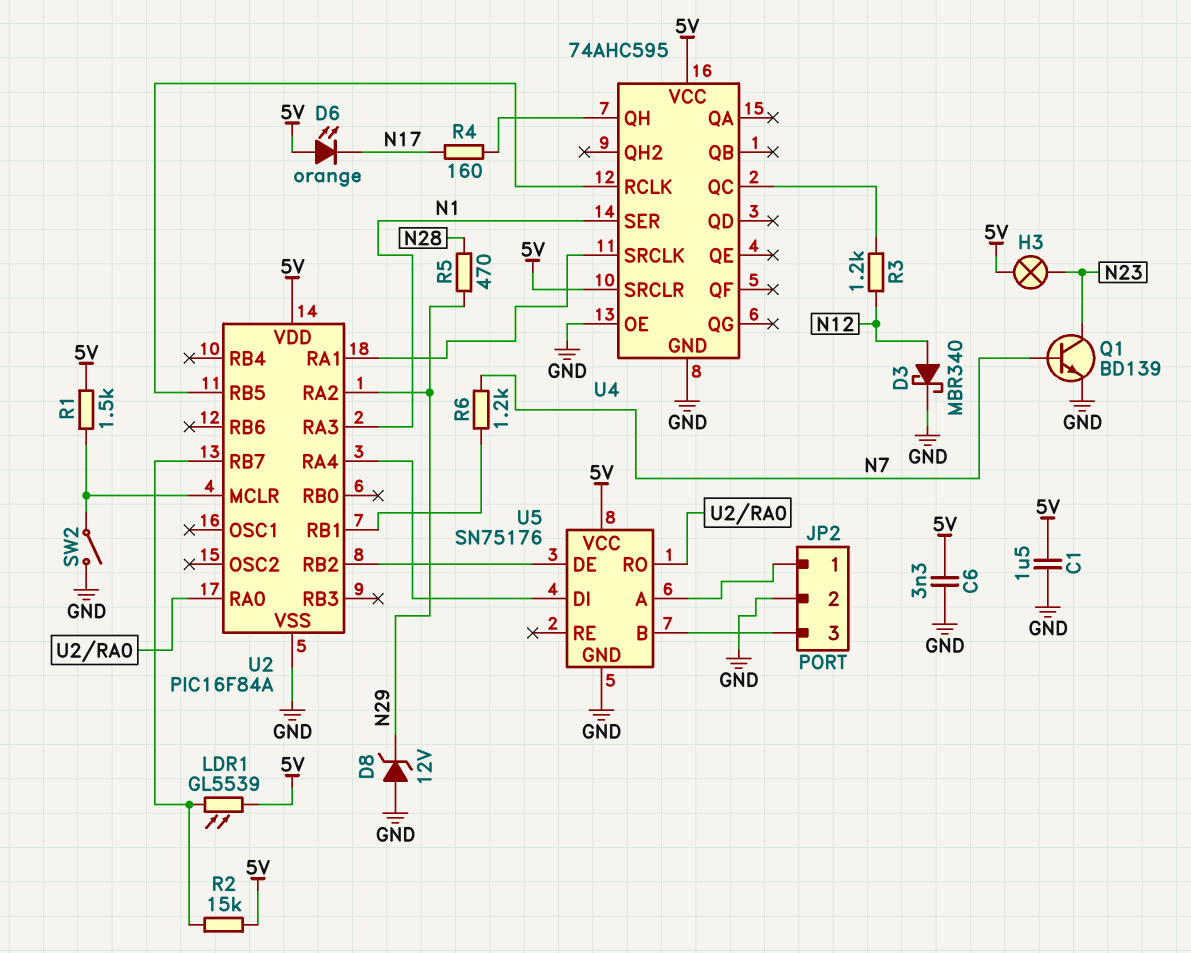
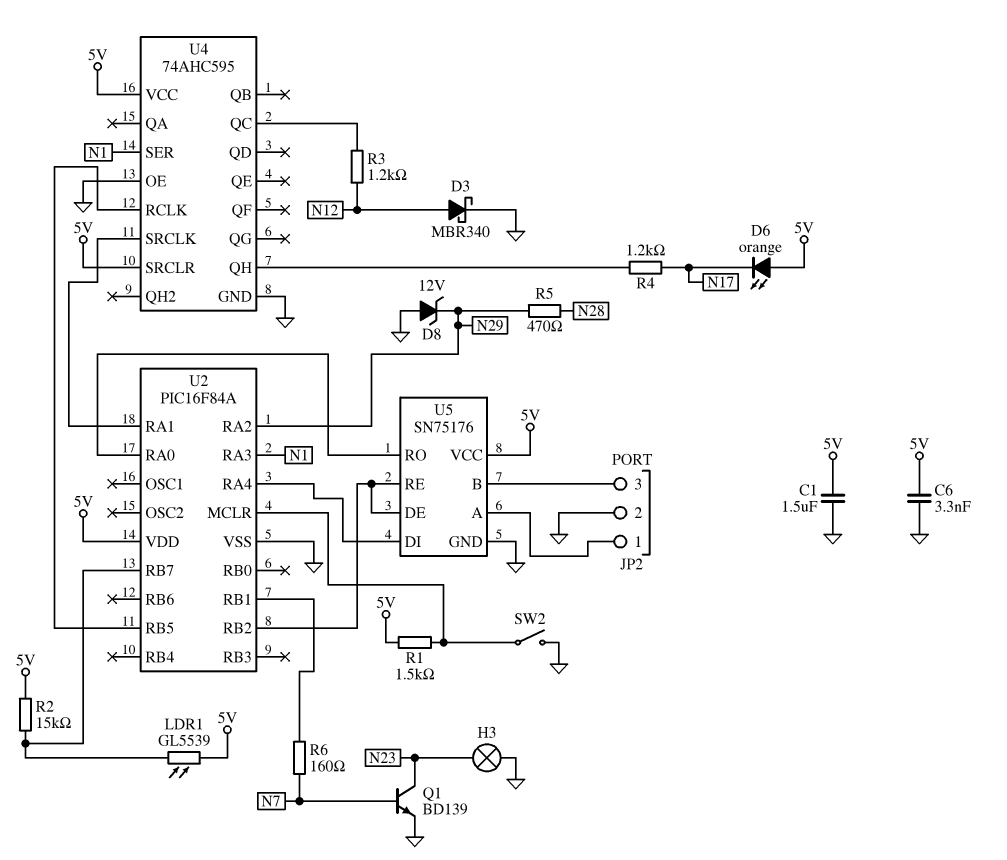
H3: lamp (5V, N23) -> lamp (GND, N23)
R4: 160 (N17, U4/QH) -> 1.2k (N17, U4/QH)
R6: 1.2k (N7, U2/RB1) -> 160 (N7, U2/RB1)
U5 pin RE: none -> U2/RB2

